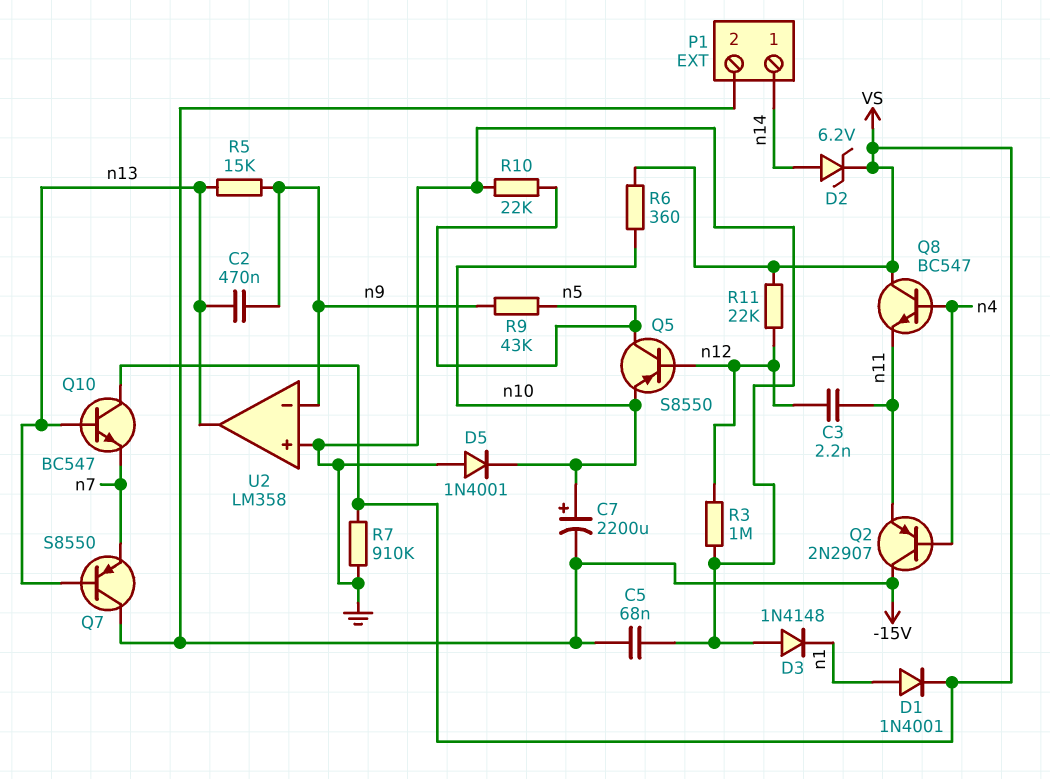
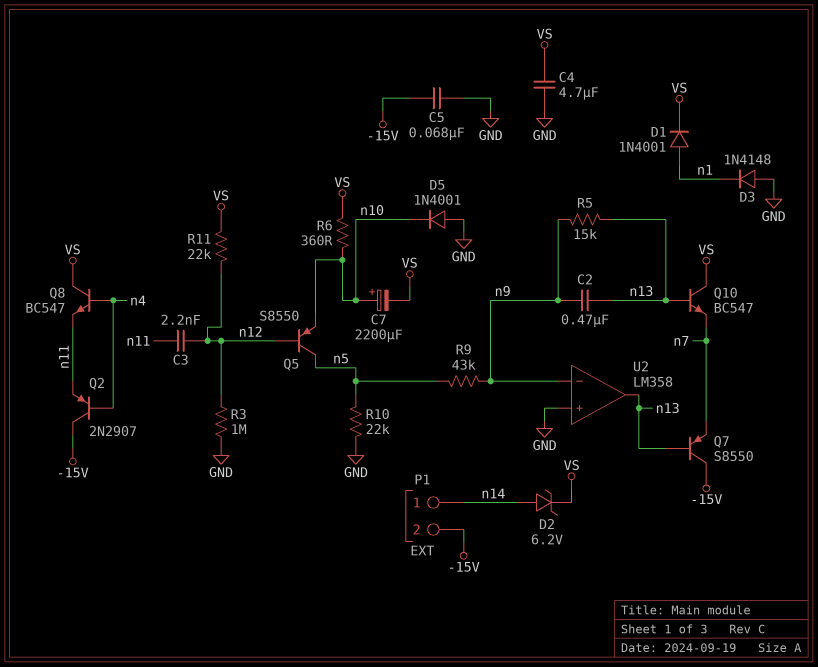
C4: none -> 4.7uF (GND, VS)
C7: 2200uF (plus n10, minus -15V) -> 2200uF (plus n10, minus VS)
R7: 910k (GND, VS) -> none

